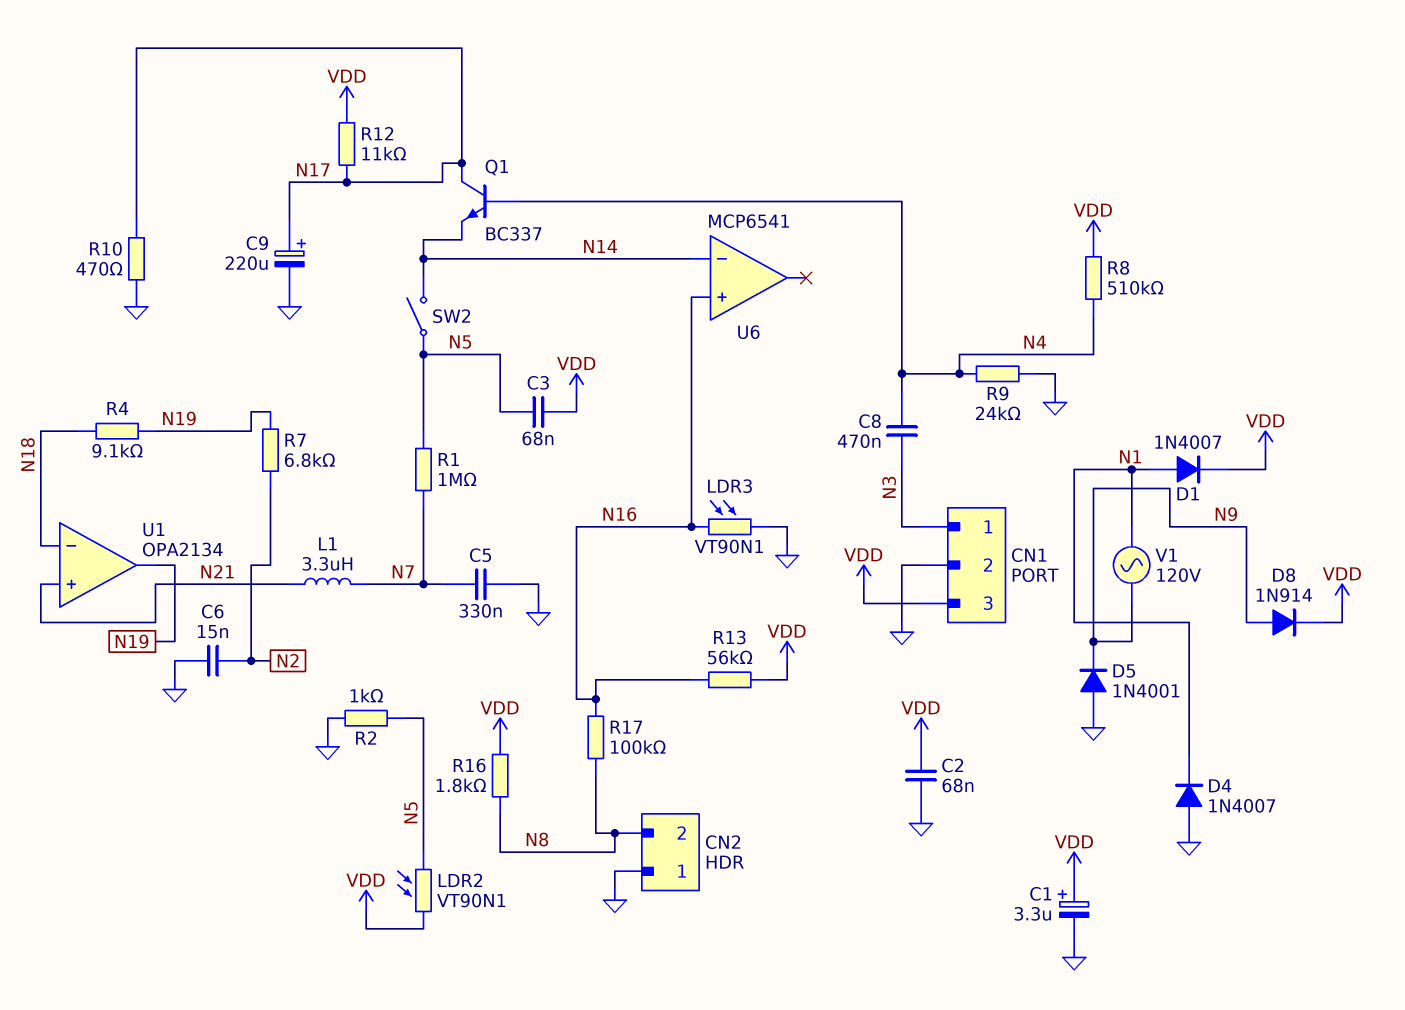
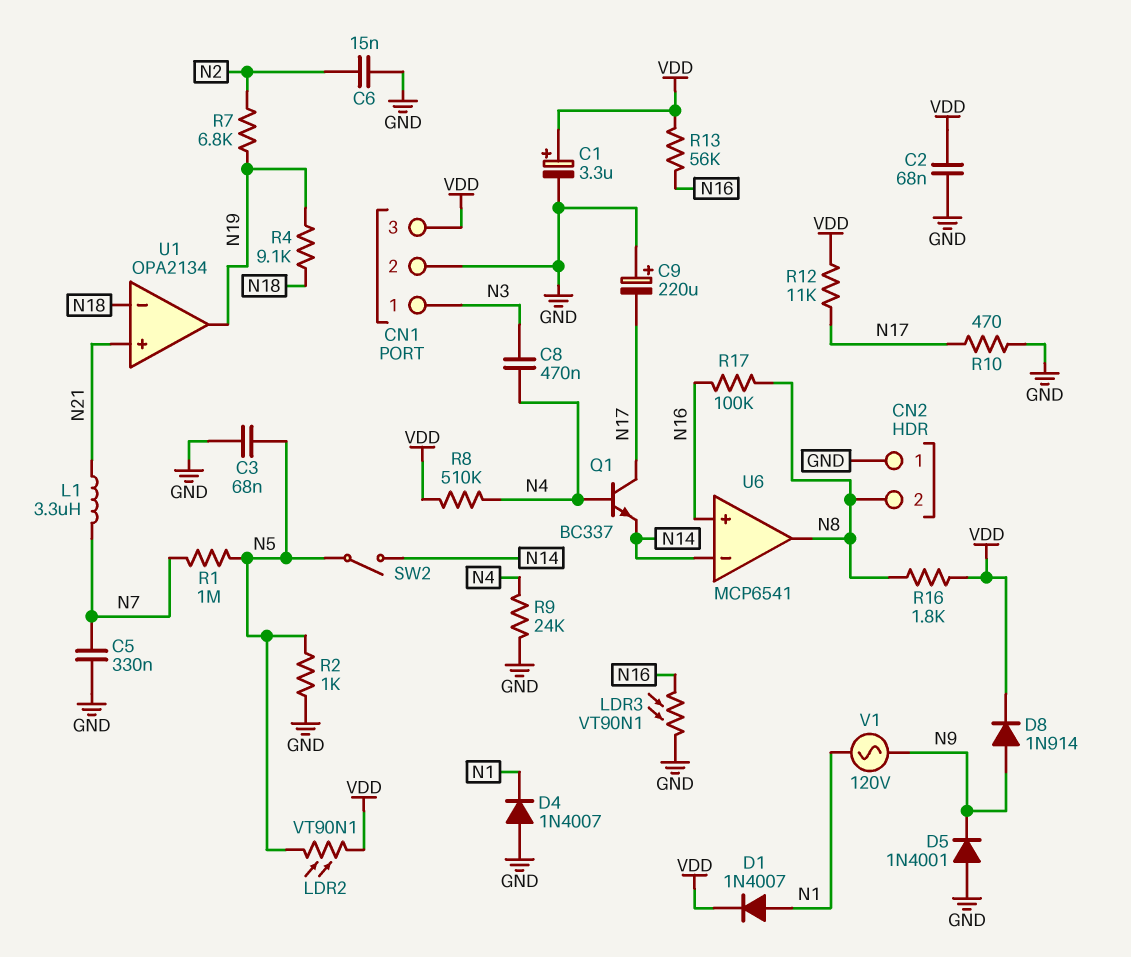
C3: 68nF (N5, VDD) -> 68nF (GND, N5)
C9: 220uF (plus N17, minus GND) -> 220uF (plus GND, minus N17)
U6 pin out: none -> N8

